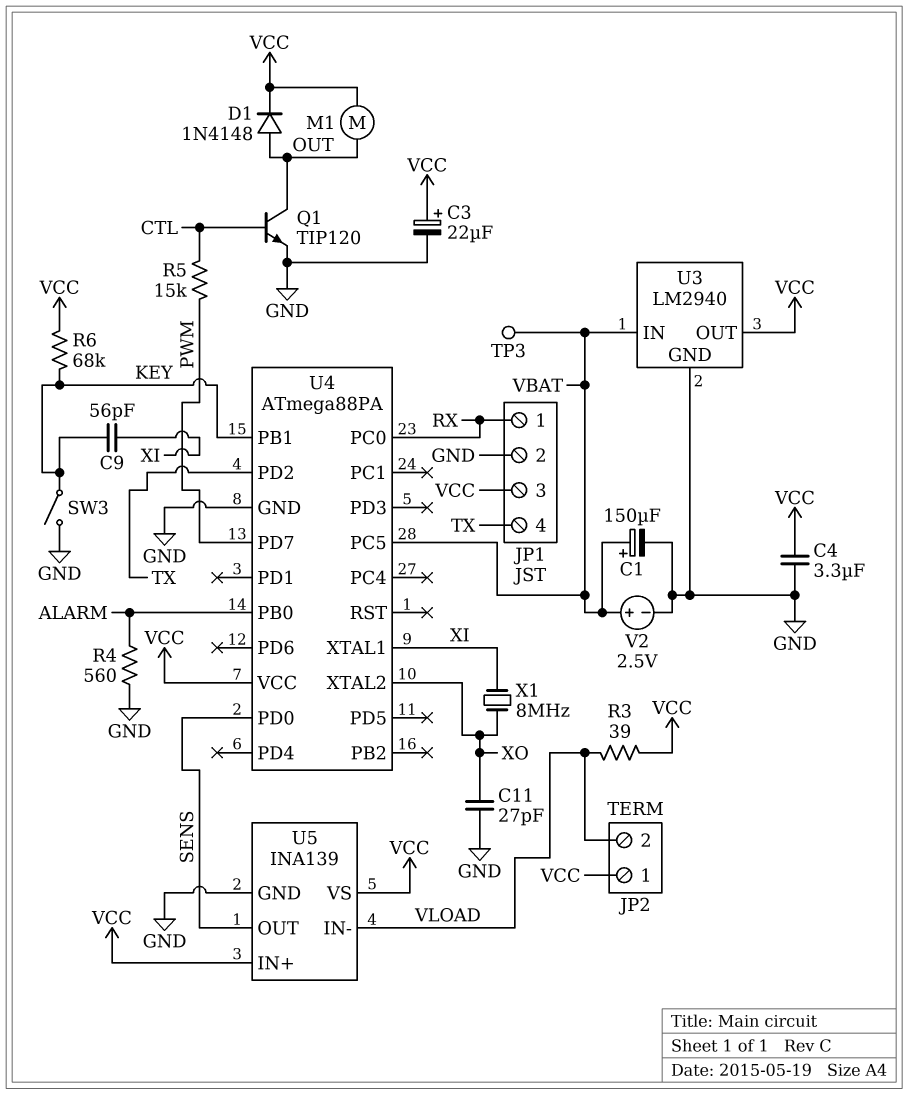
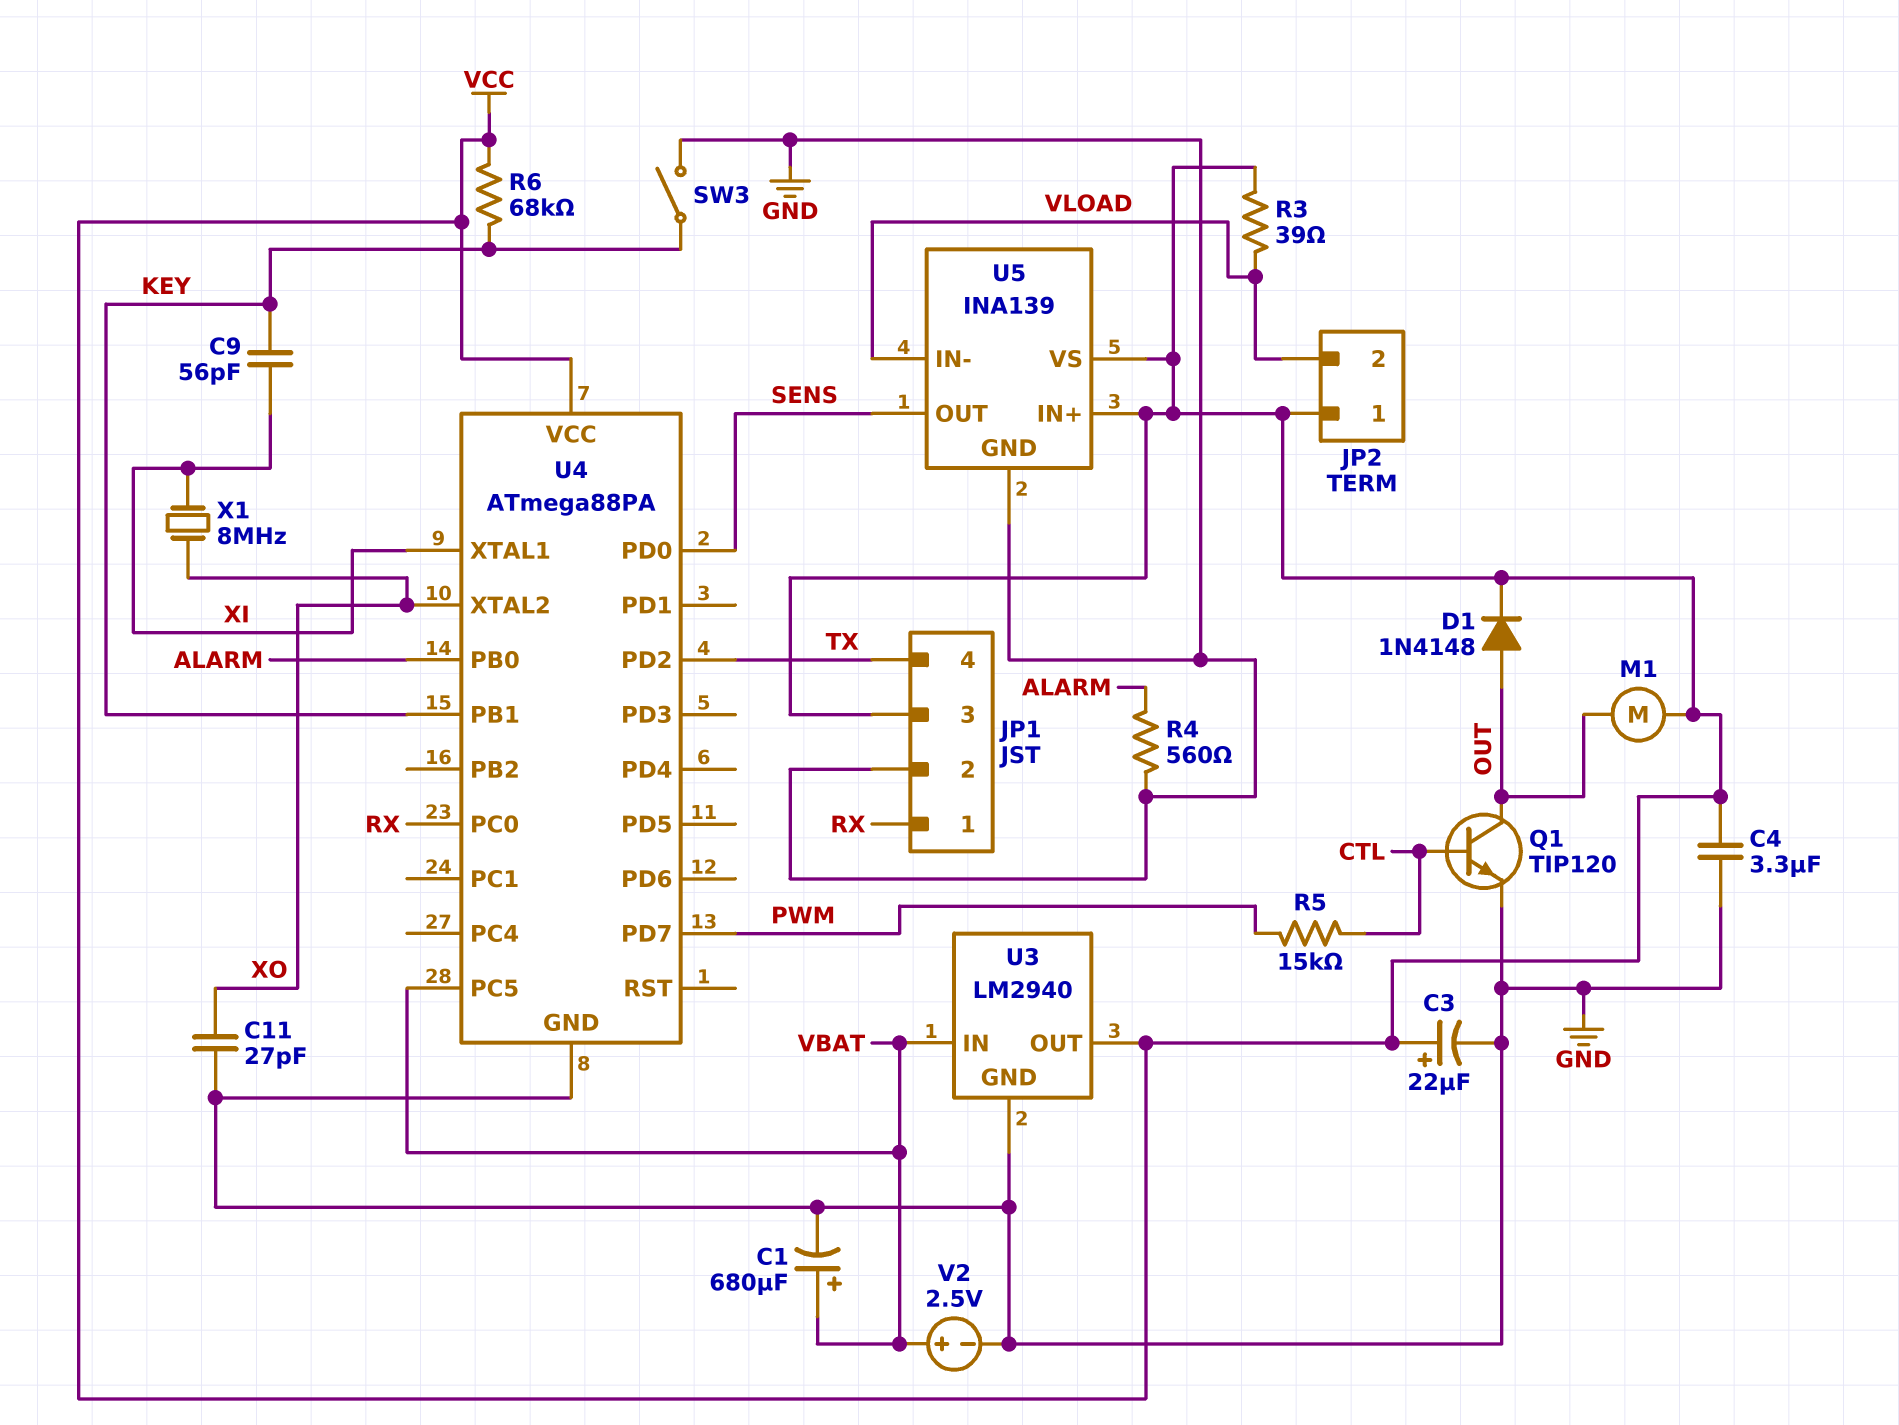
C1: 150uF (plus VBAT, minus GND) -> 680uF (plus VBAT, minus GND)
TP3: test point (VBAT) -> none

